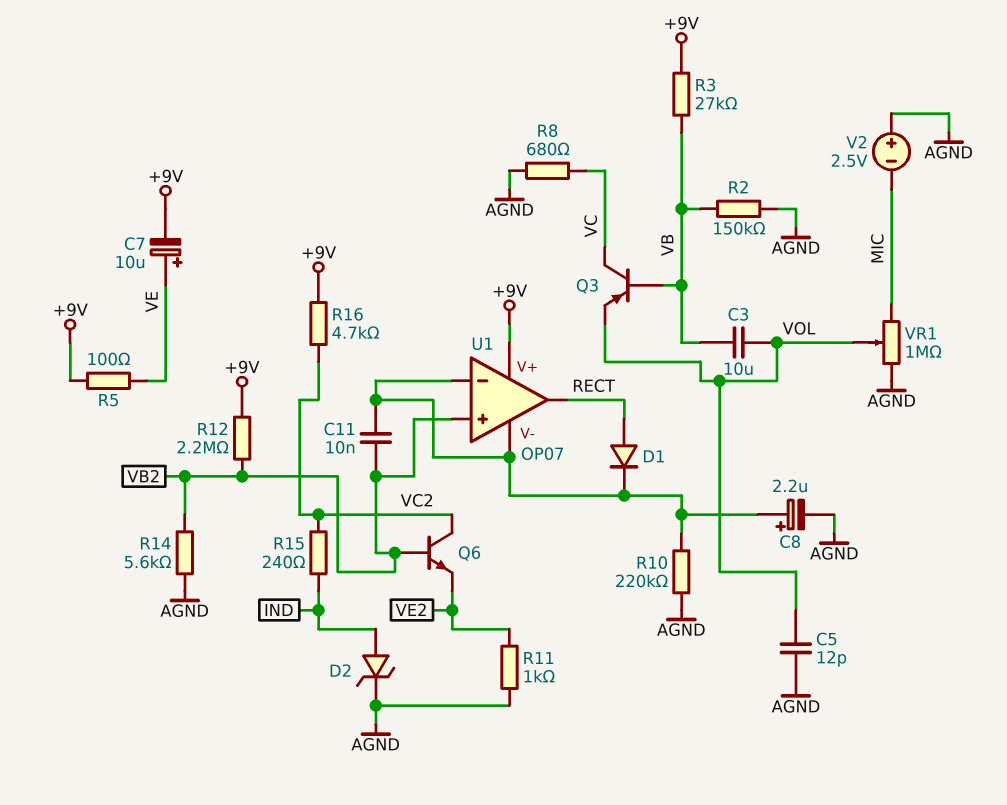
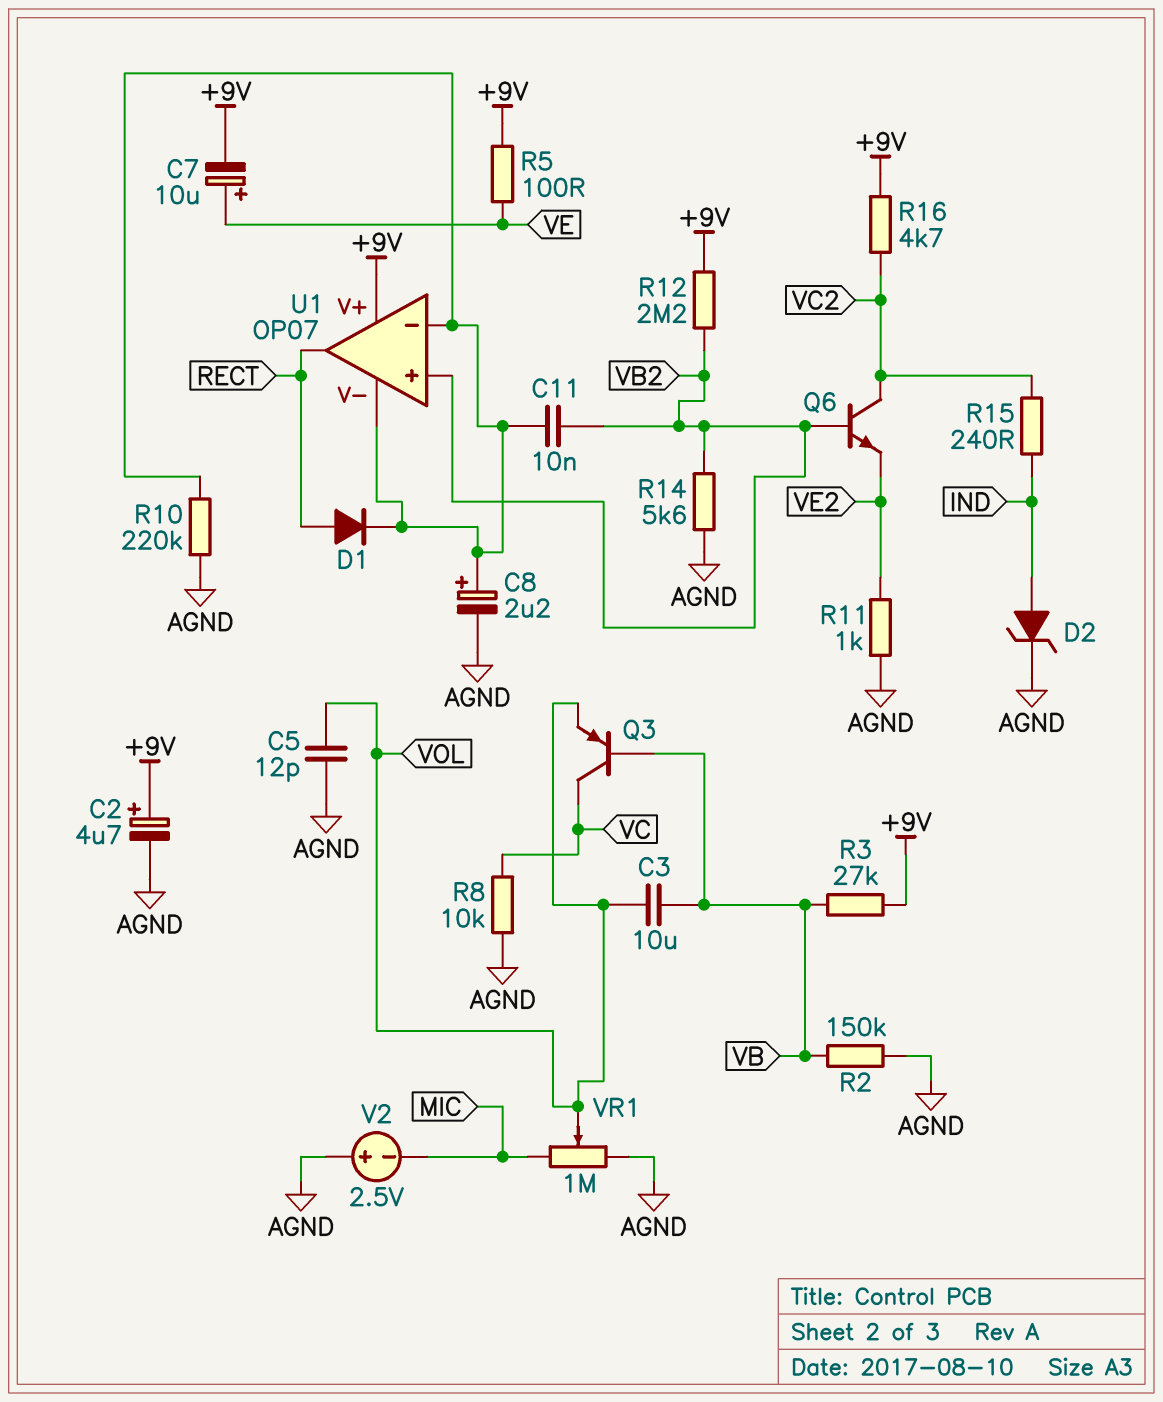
C2: none -> 4.7uF (plus +9V, minus AGND)
R8: 680 (AGND, VC) -> 10k (AGND, VC)

